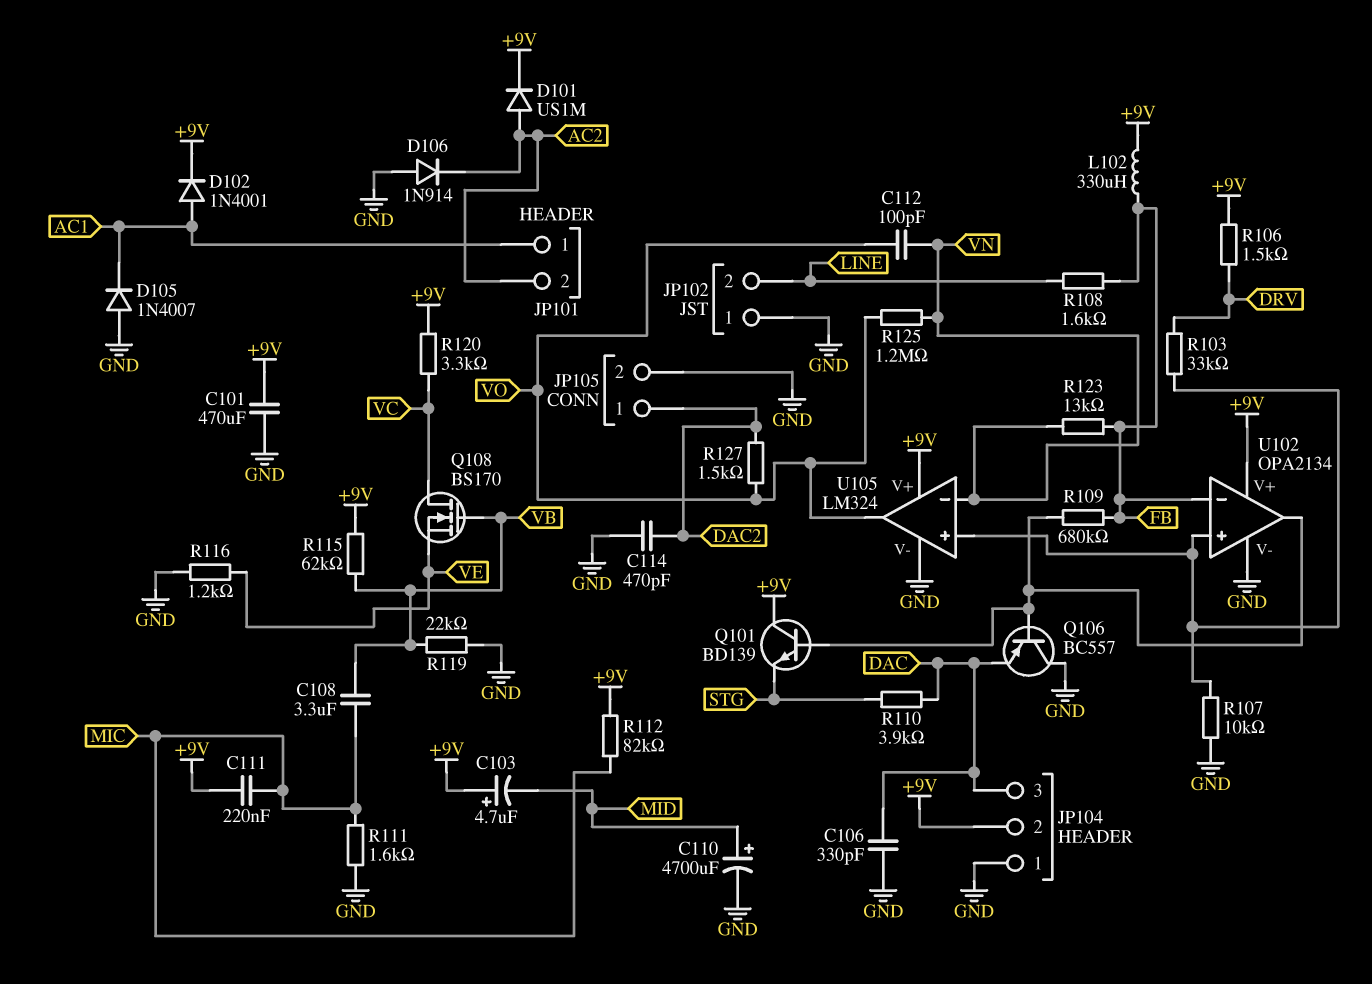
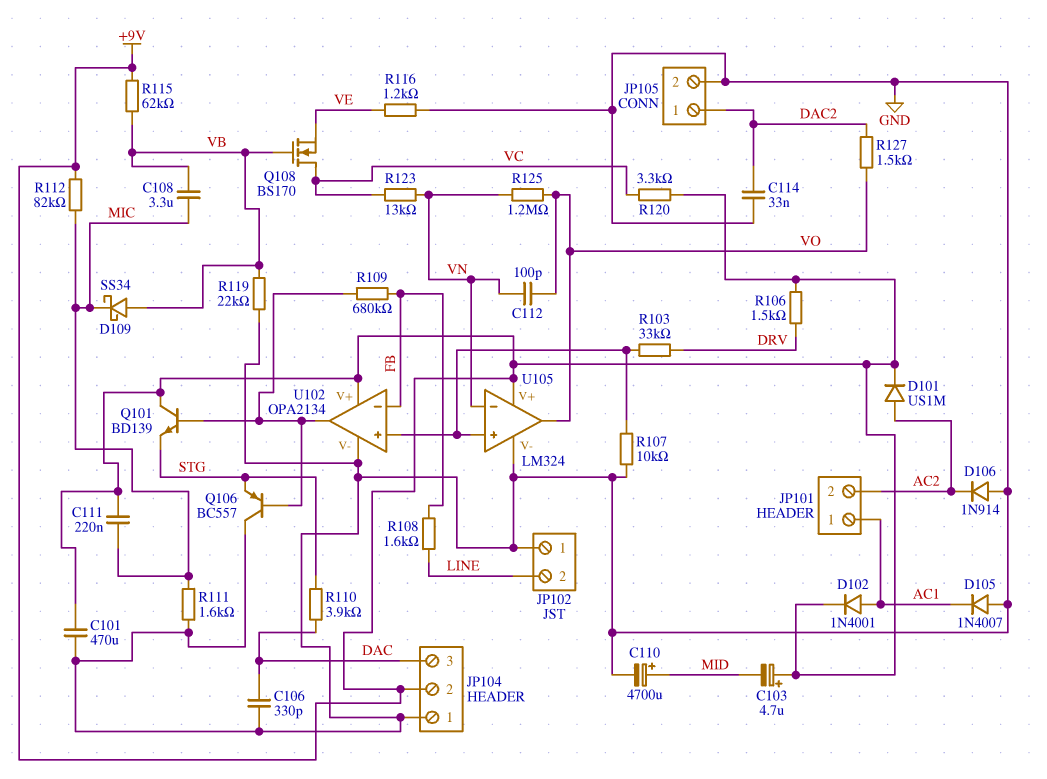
C114: 470pF (DAC2, GND) -> 33nF (DAC2, GND)
D109: none -> schottky SS34 (A VB, K MIC)
L102: 330uH (+9V, FB) -> none
Q106: PNP BC557 (B U102/out, C GND, E DAC) -> PNP BC557 (B U102/out, C GND, E STG)
R123: 13k (FB, VN) -> 13k (VC, VN)

